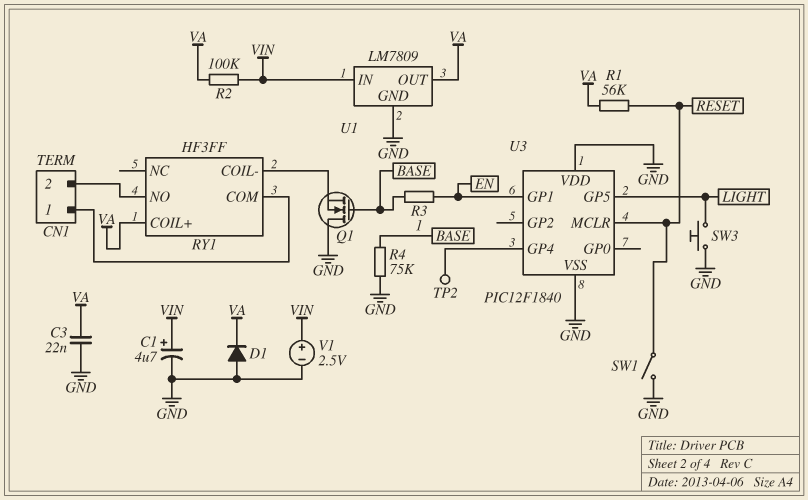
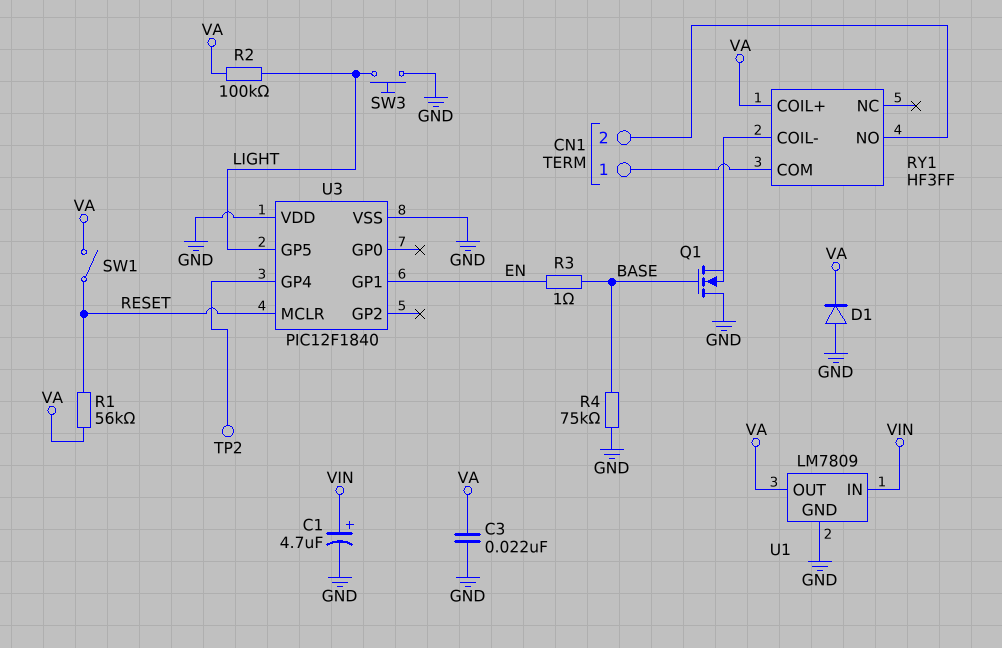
R2: 100k (VA, VIN) -> 100k (LIGHT, VA)
SW1: switch (GND, RESET) -> switch (RESET, VA)
V1: 2.5V (plus VIN, minus GND) -> none

